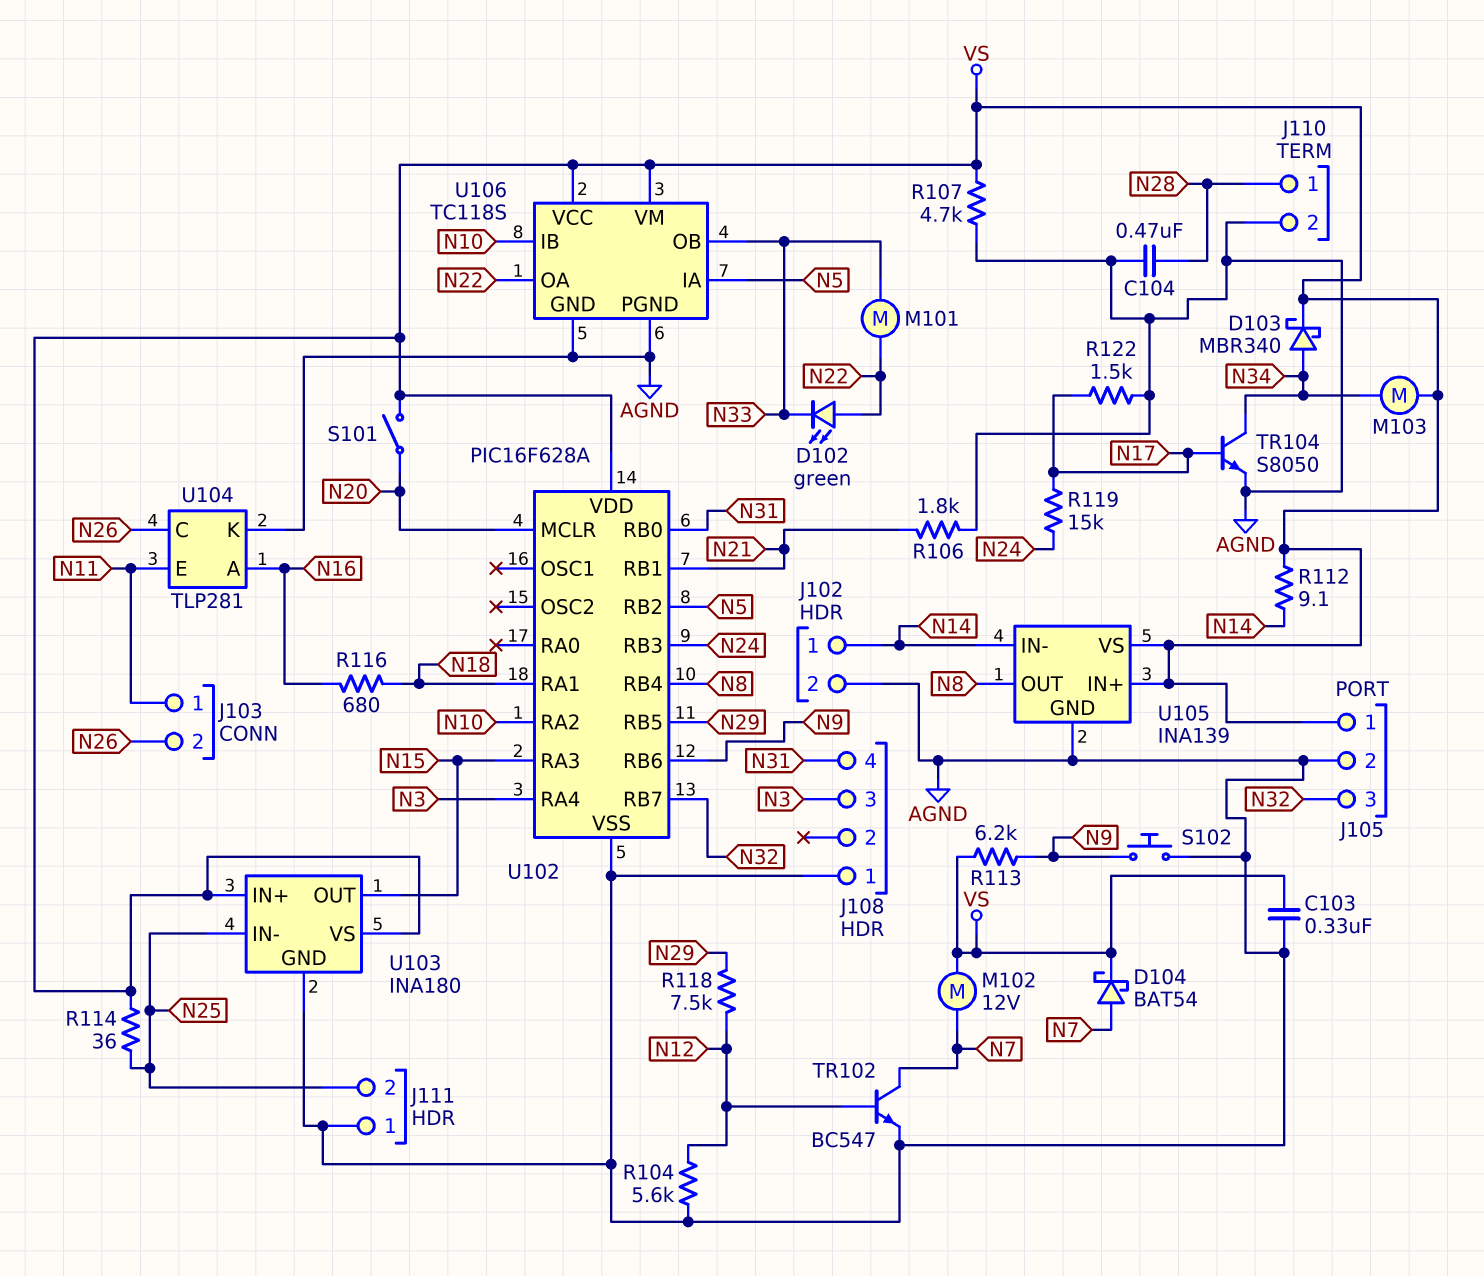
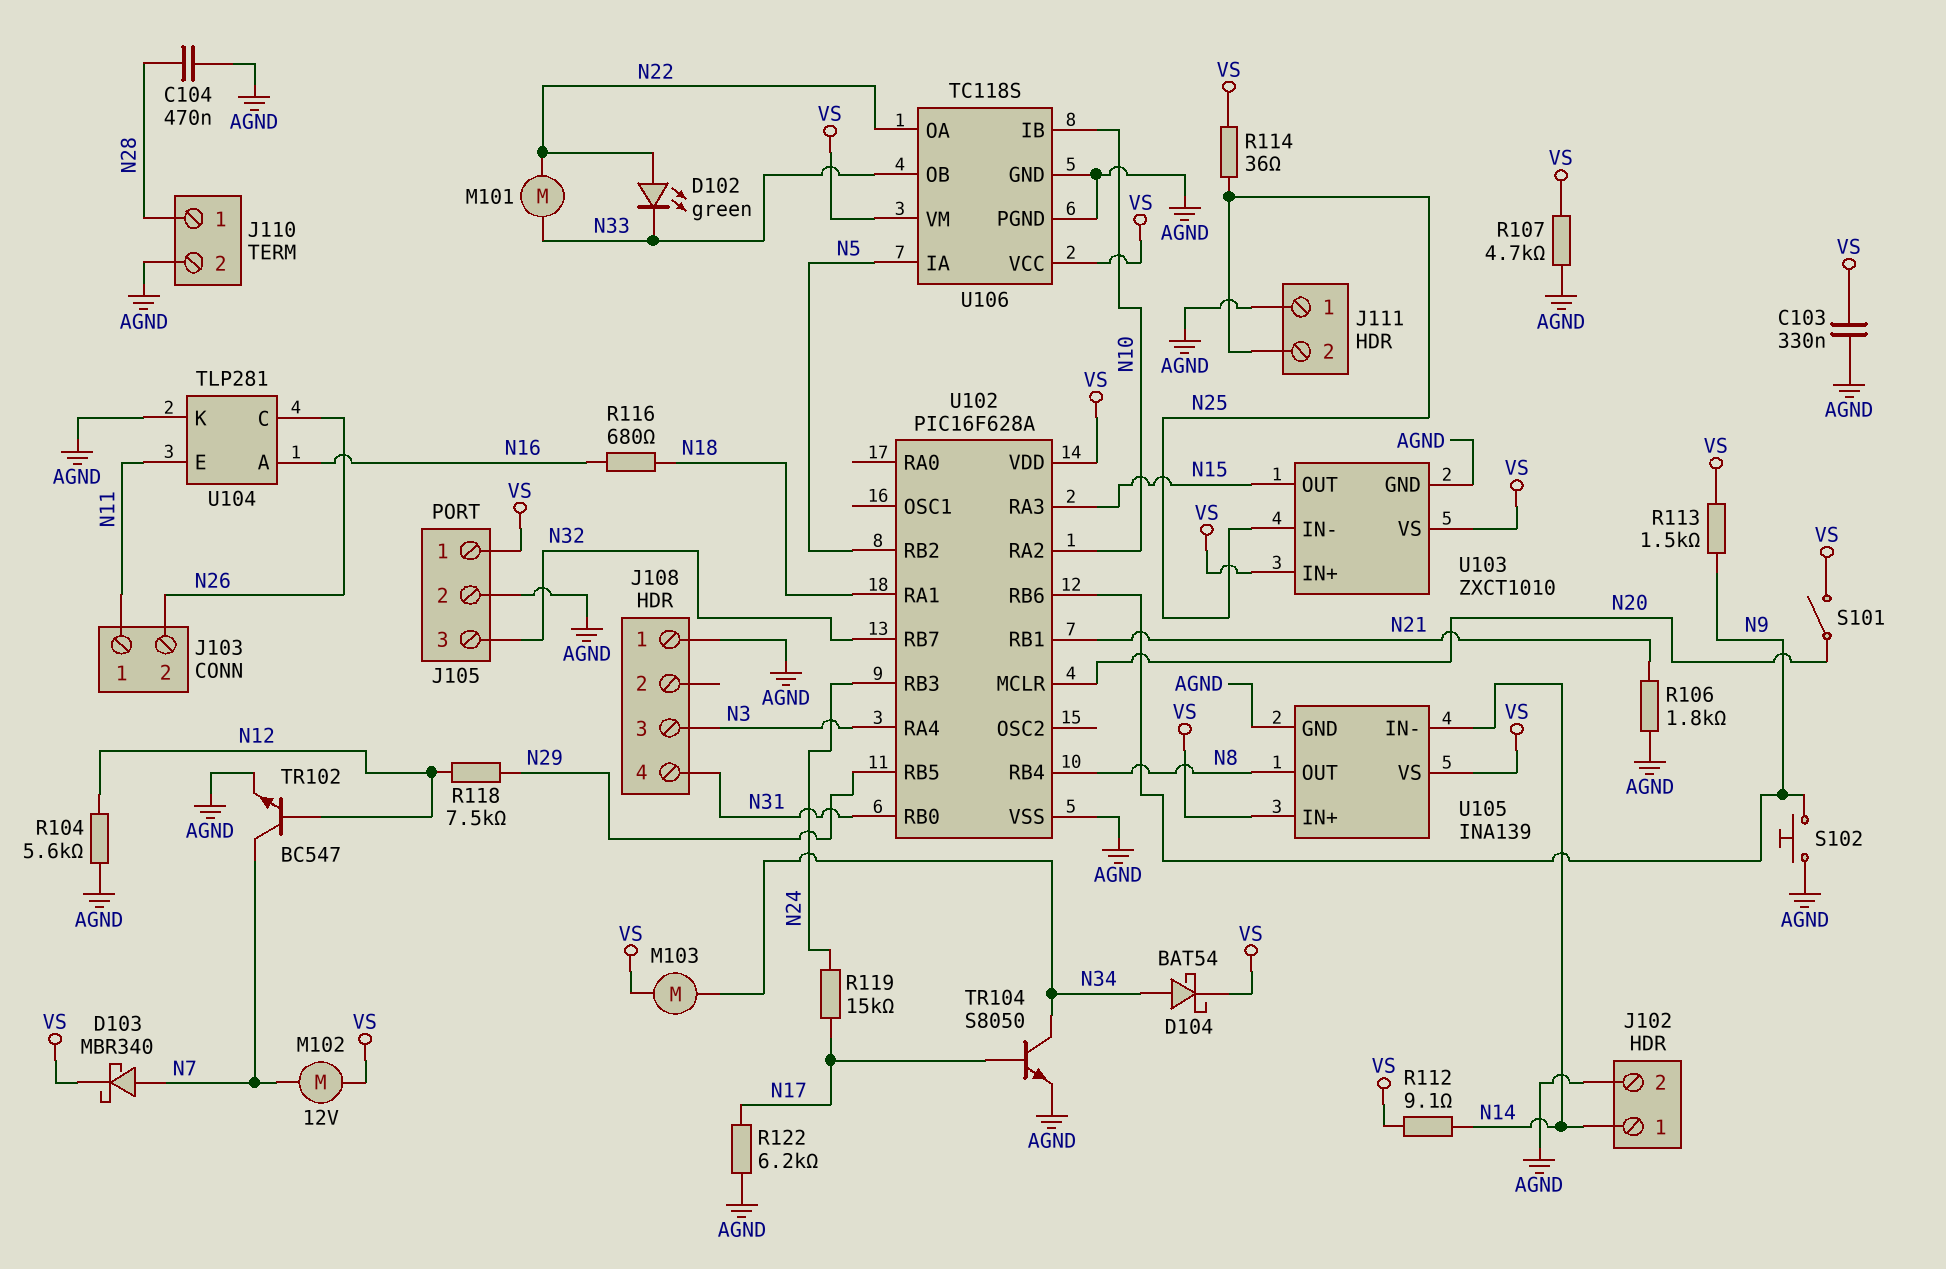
D103: schottky MBR340 (A N34, K VS) -> schottky MBR340 (A N7, K VS)
D104: schottky BAT54 (A N7, K VS) -> schottky BAT54 (A N34, K VS)
R113: 6.2k (N9, VS) -> 1.5k (N9, VS)
R122: 1.5k (AGND, N17) -> 6.2k (AGND, N17)
U103: INA180 -> ZXCT1010

